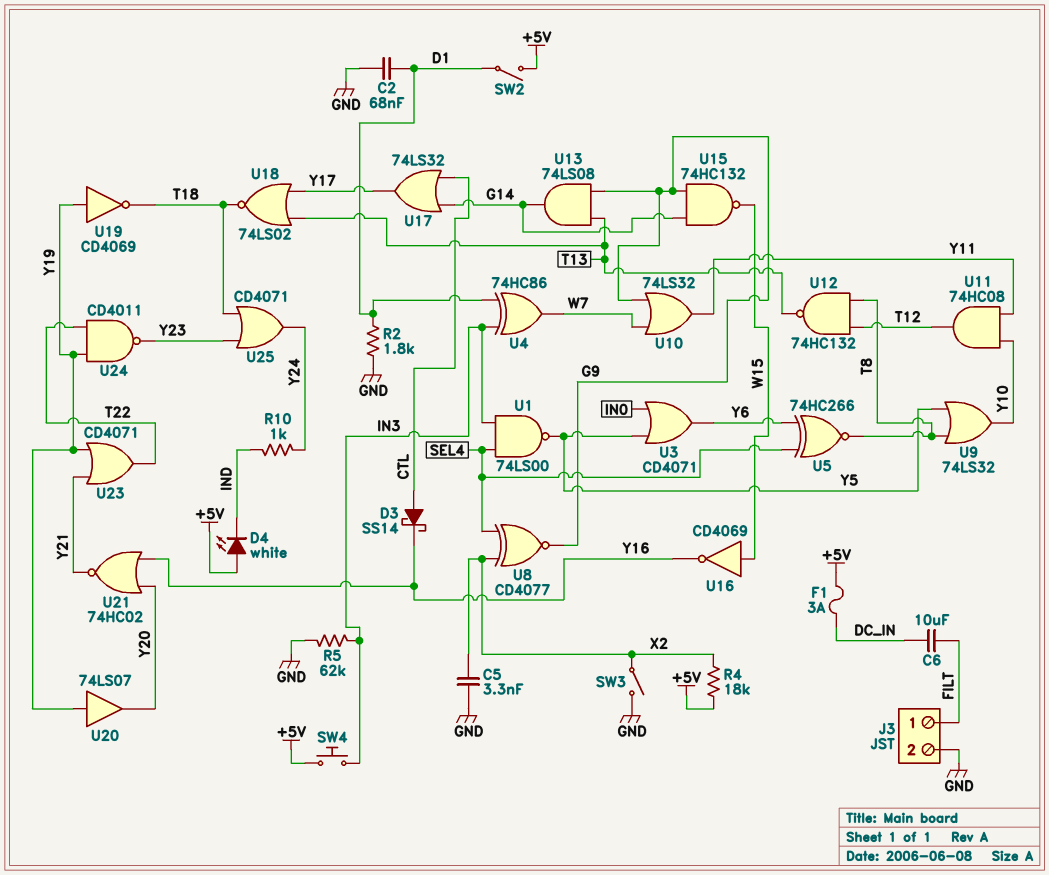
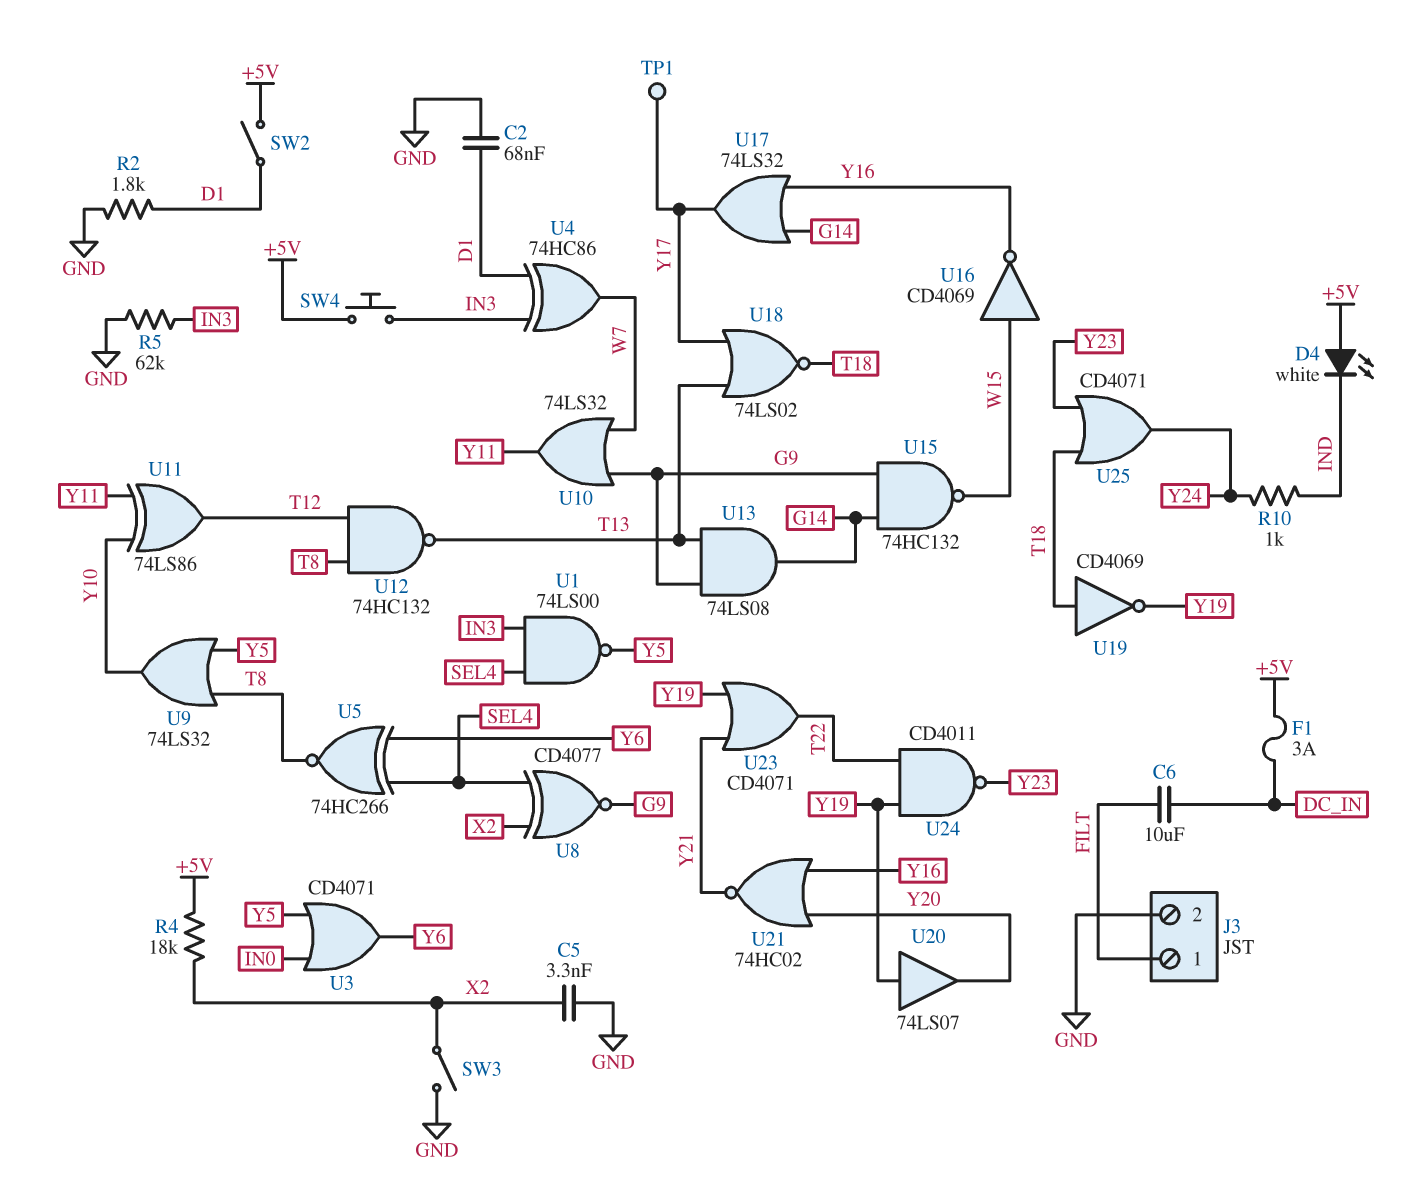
D3: schottky SS14 (A CTL, K Y16) -> none
TP1: none -> test point (Y17)
U11: AND 74HC08 (in Y10, in Y11, out T12) -> XOR 74LS86 (in Y10, in Y11, out T12)
U17: OR 74LS32 (in CTL, in G14, out Y17) -> OR 74LS32 (in G14, in Y16, out Y17)
U19: NOT CD4069 (in Y19, out T18) -> NOT CD4069 (in T18, out Y19)

